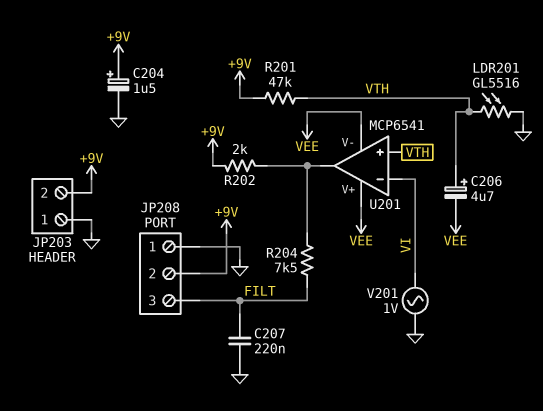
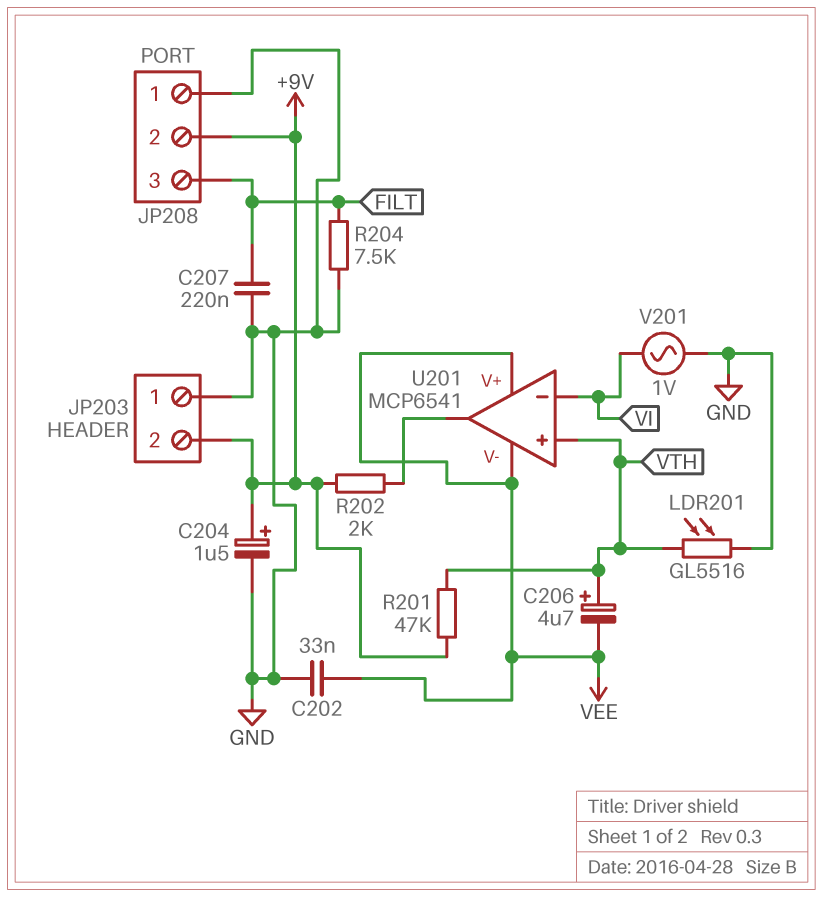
C202: none -> 33nF (GND, VEE)
R204: 7.5k (FILT, U201/out) -> 7.5k (FILT, GND)

